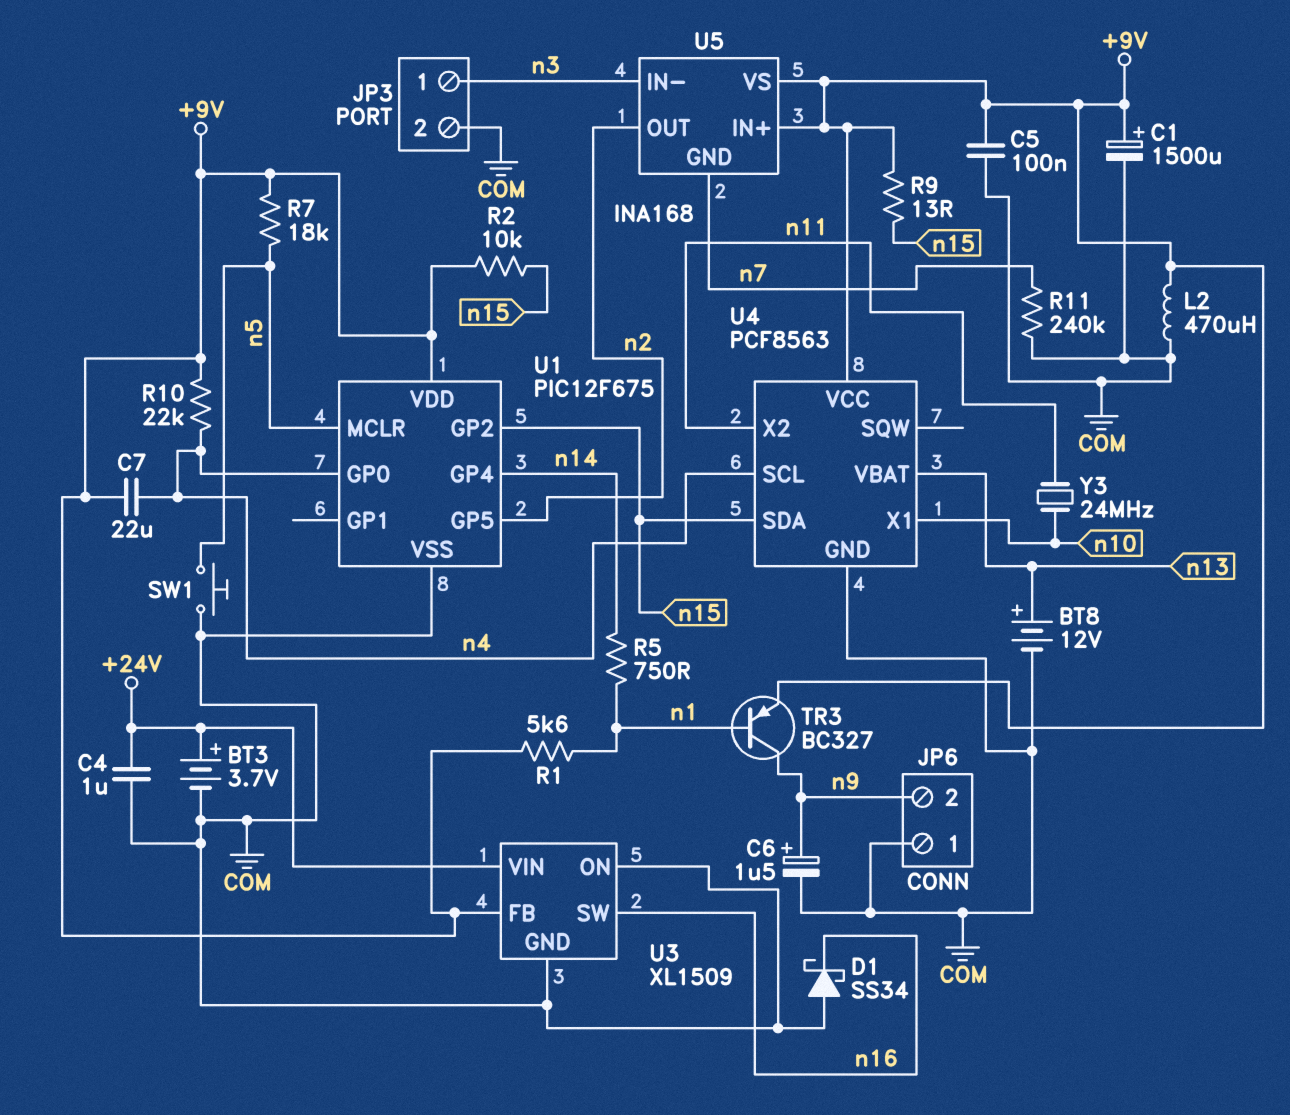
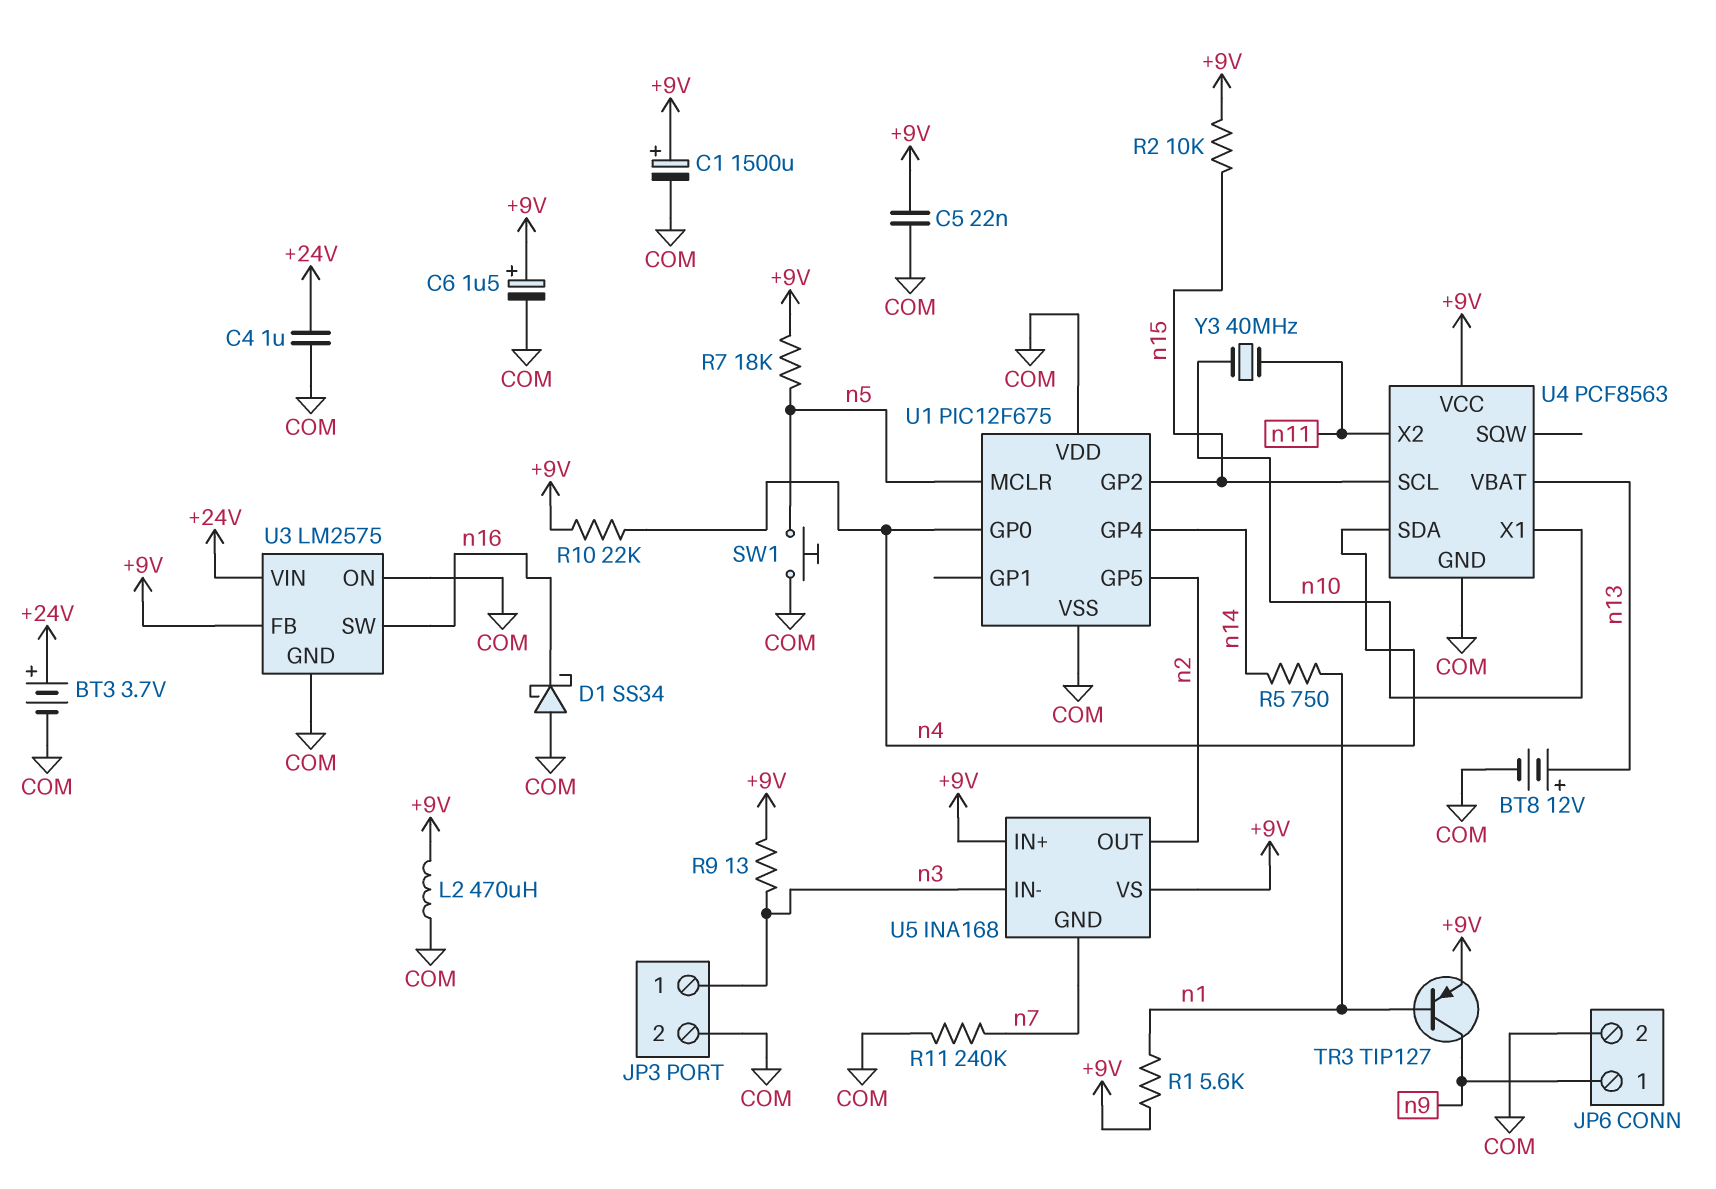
C5: 100nF (+9V, COM) -> 22nF (+9V, COM)
C6: 1.5uF (plus n9, minus COM) -> 1.5uF (plus +9V, minus COM)
C7: 22uF (+9V, n4) -> none
JP6 pin 1: COM -> n9
JP6 pin 2: n9 -> COM
R9: 13 (+9V, n15) -> 13 (+9V, n3)
TR3: PNP BC327 (B n1, C n9, E +9V) -> PNP TIP127 (B n1, C n9, E +9V)
U1 pin VDD: +9V -> COM
U3: XL1509 -> LM2575
U4 pin SCL: n4 -> n15
U4 pin SDA: n15 -> n4
Y3: 24MHz (n10, n11) -> 40MHz (n10, n11)

